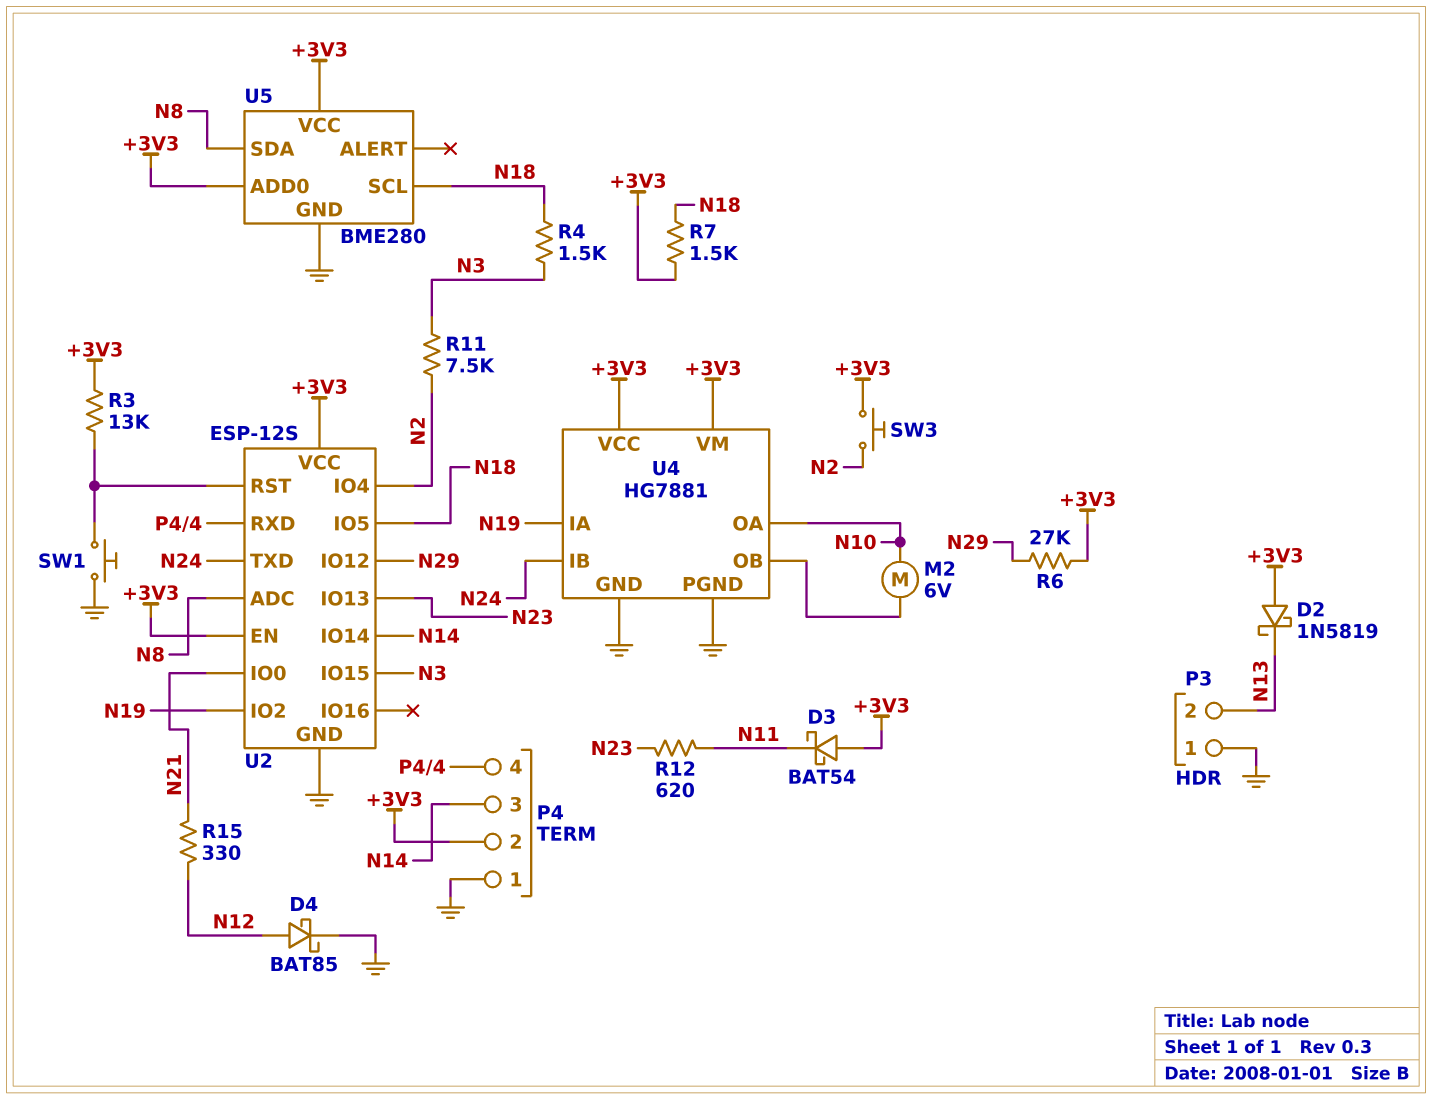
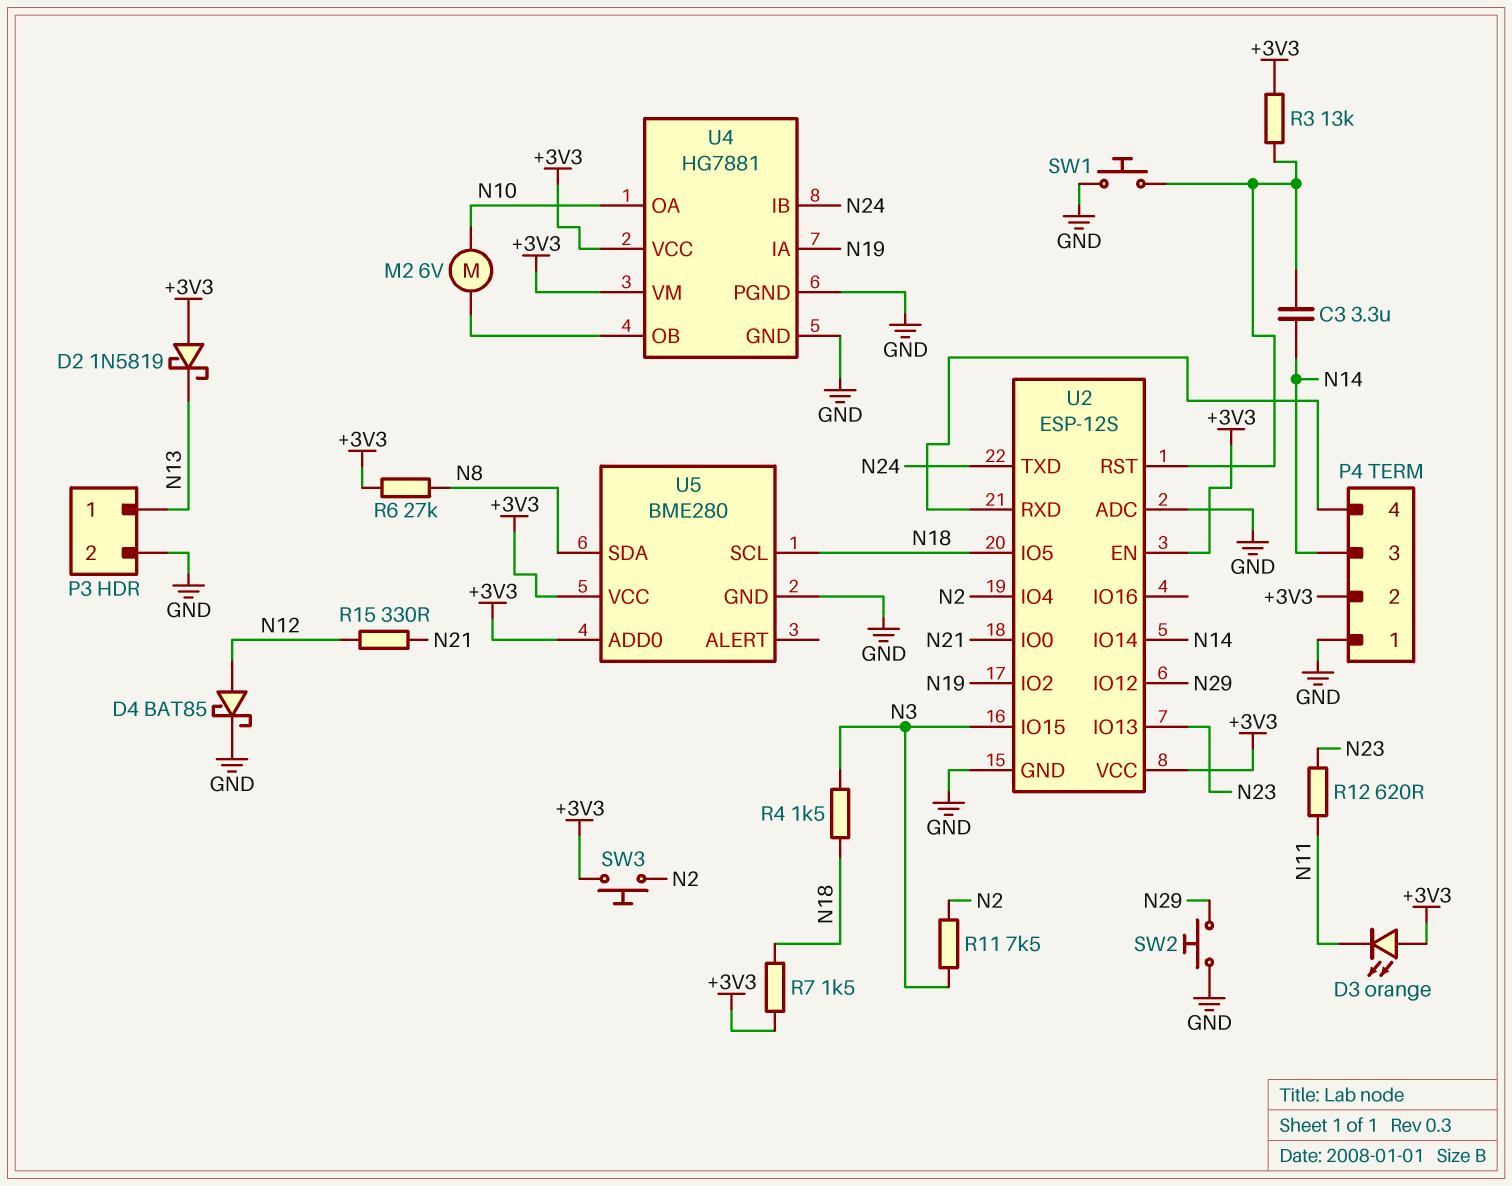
C3: none -> 3.3uF (N14, U2/RST)
D3: schottky BAT54 (A +3V3, K N11) -> LED orange (A +3V3, K N11)
P3 pin 1: GND -> N13
P3 pin 2: N13 -> GND
R6: 27k (+3V3, N29) -> 27k (+3V3, N8)
SW2: none -> button (GND, N29)
U2 pin ADC: N8 -> GND

